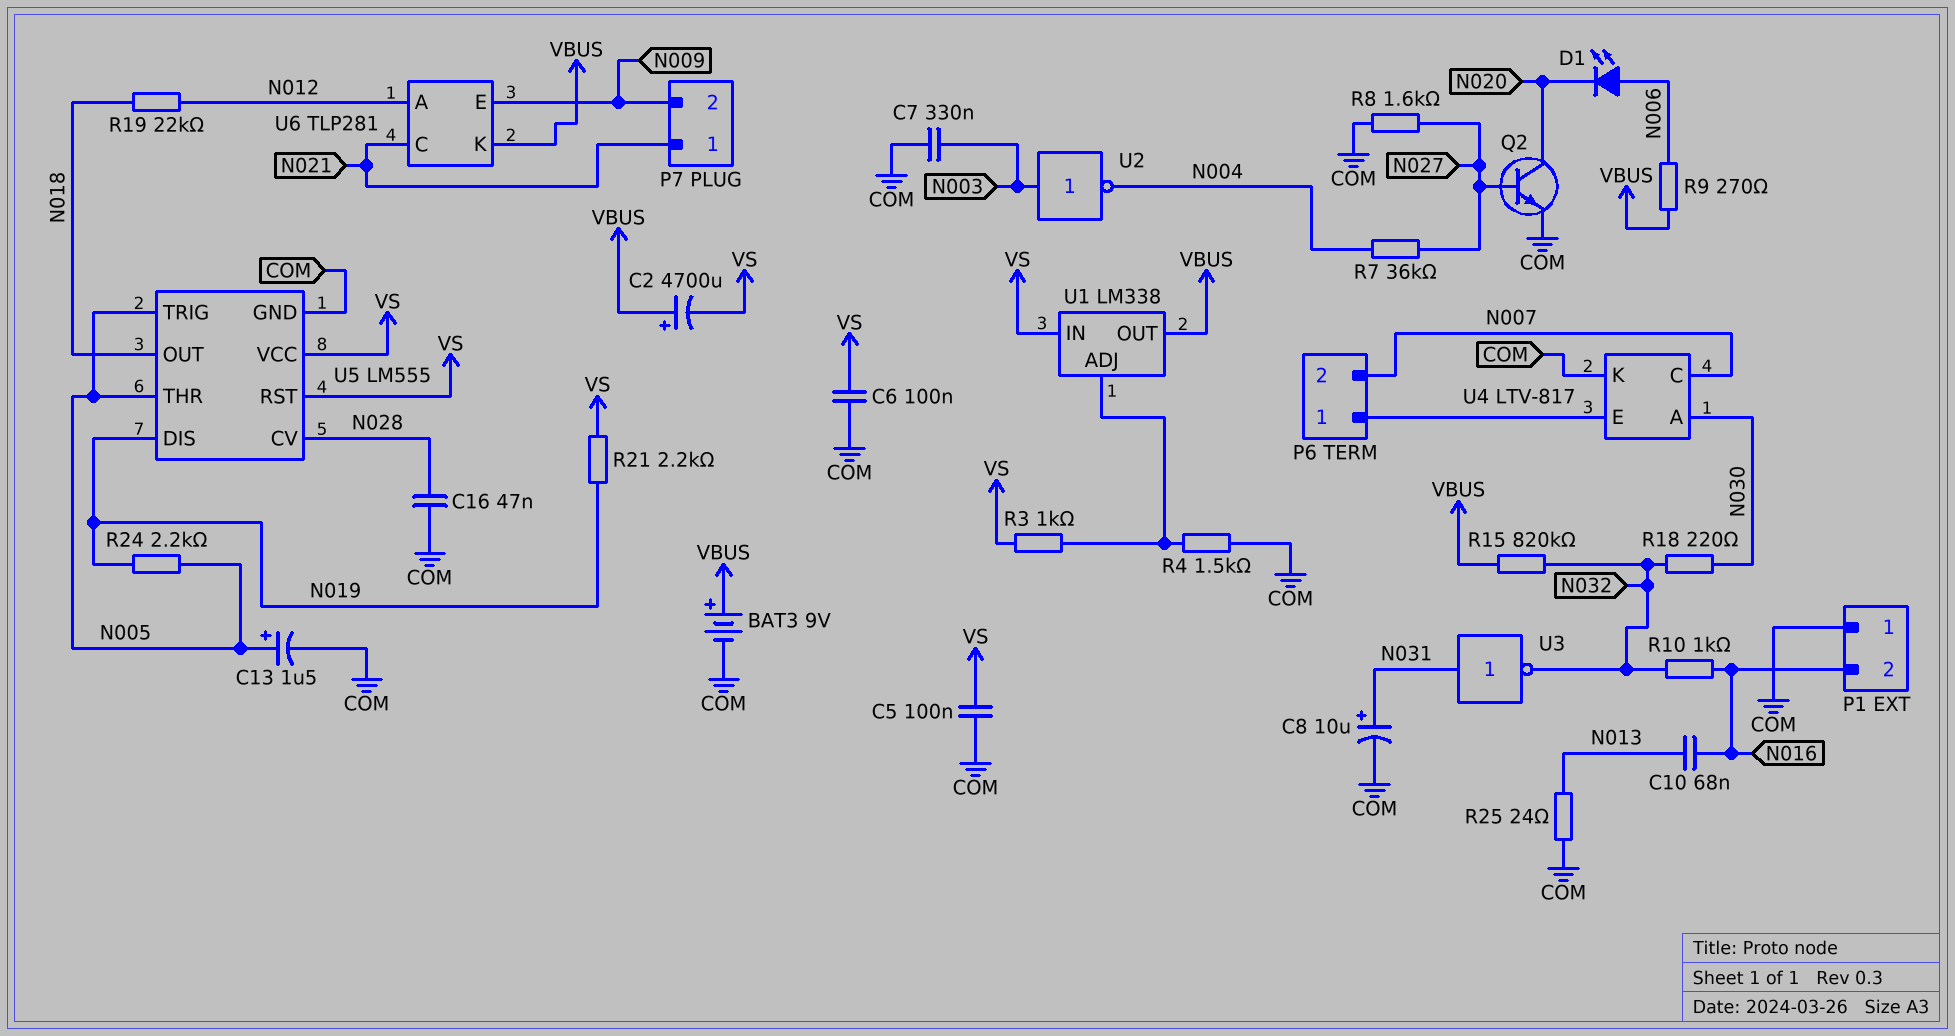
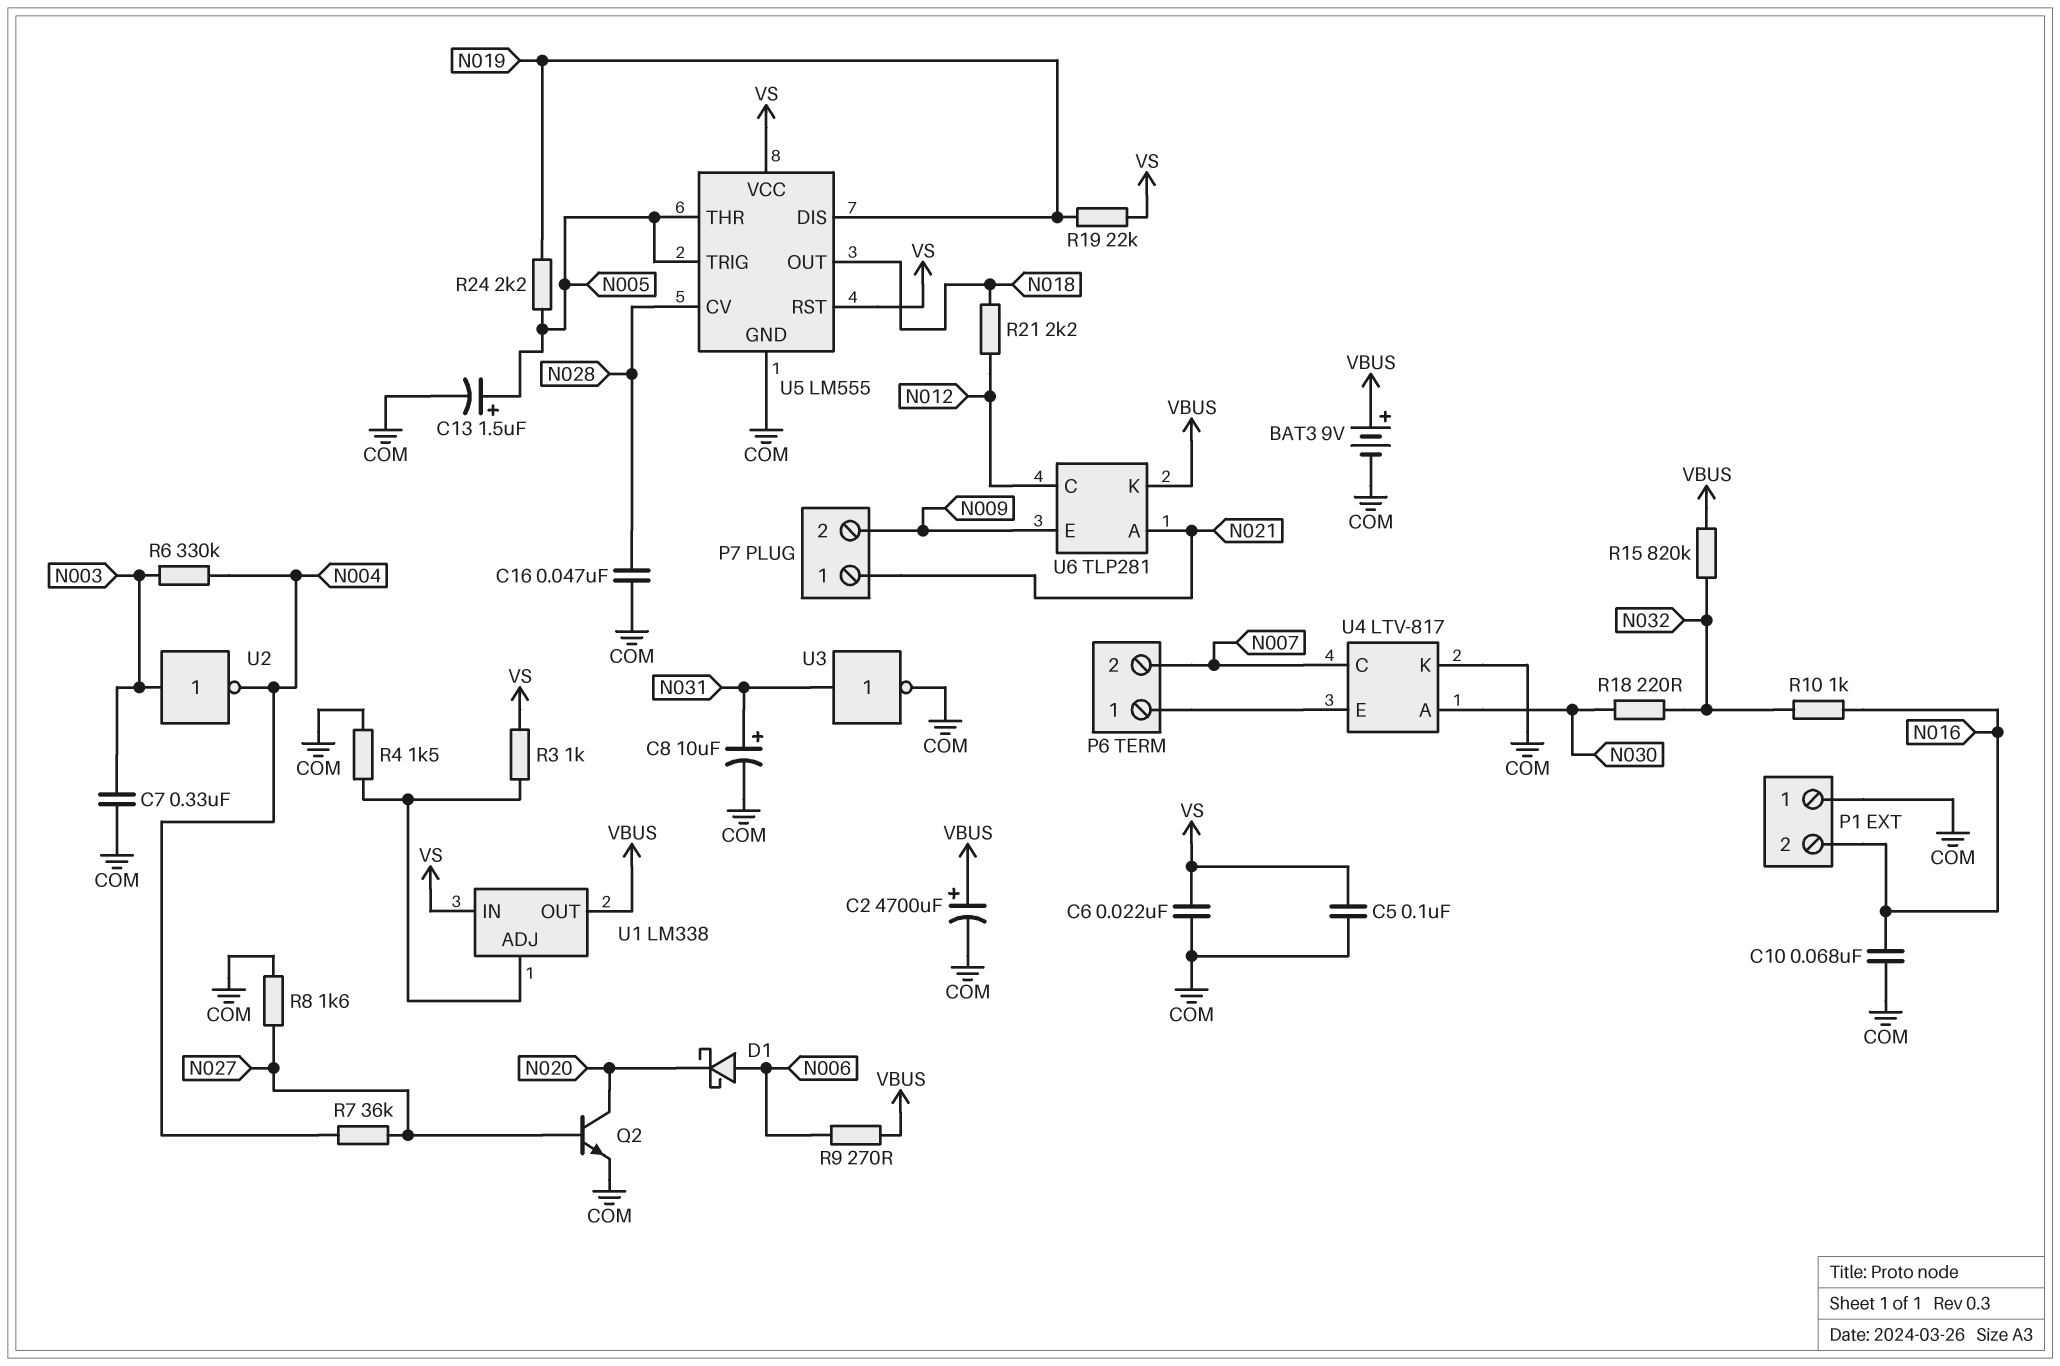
C2: 4700uF (plus VBUS, minus VS) -> 4700uF (plus VBUS, minus COM)
C6: 100nF (COM, VS) -> 22nF (COM, VS)
C10: 68nF (N013, N016) -> 68nF (COM, N016)
D1: LED (A N006, K N020) -> schottky (A N006, K N020)
R6: none -> 330k (N003, N004)
R19: 22k (N012, N018) -> 22k (N019, VS)
R21: 2.2k (N019, VS) -> 2.2k (N012, N018)
R25: 24 (COM, N013) -> none
U3: NOT (in N031, out N032) -> NOT (in N031, out COM)
U6 pin A: N012 -> N021
U6 pin C: N021 -> N012

